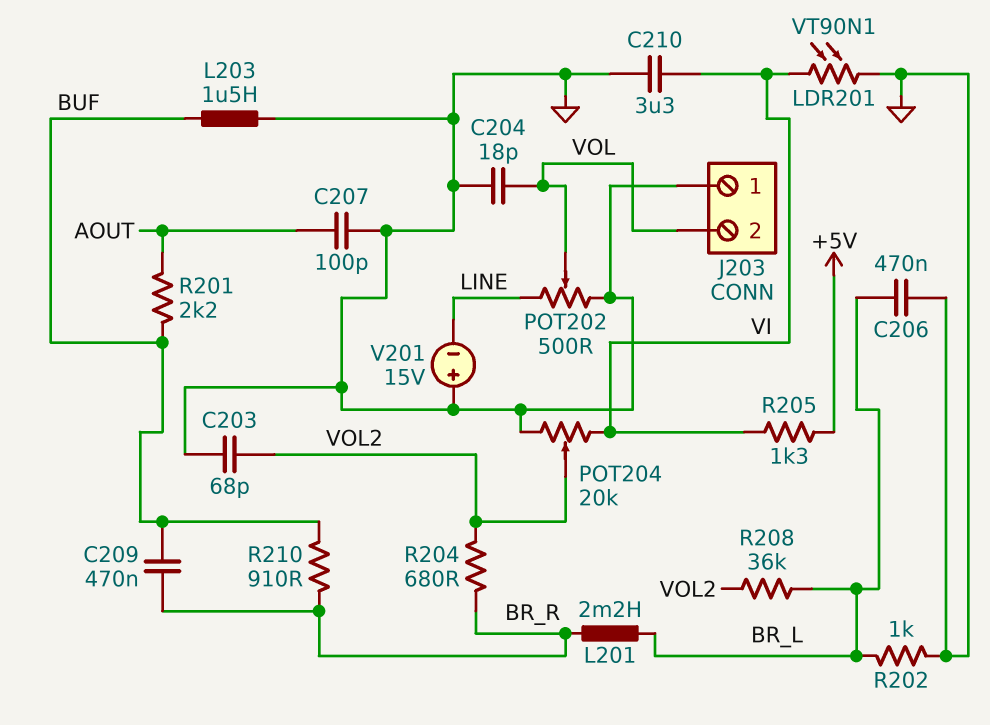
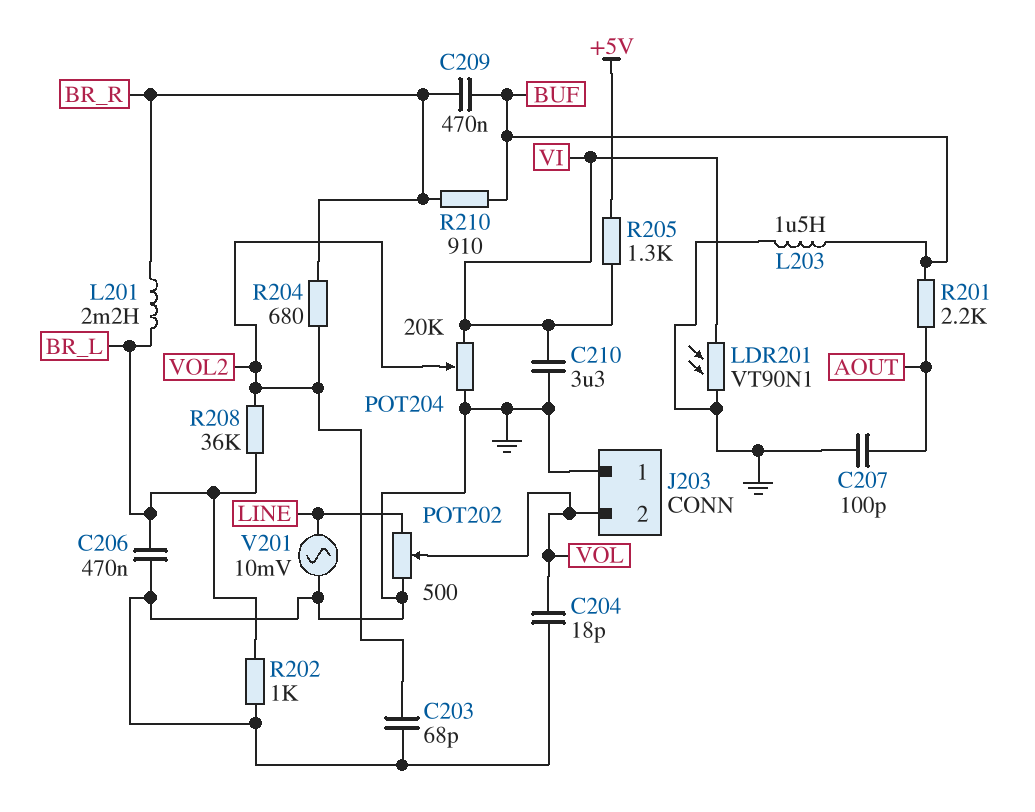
V201: 15V (plus GND, minus LINE) -> AC 10mV (GND, LINE)

